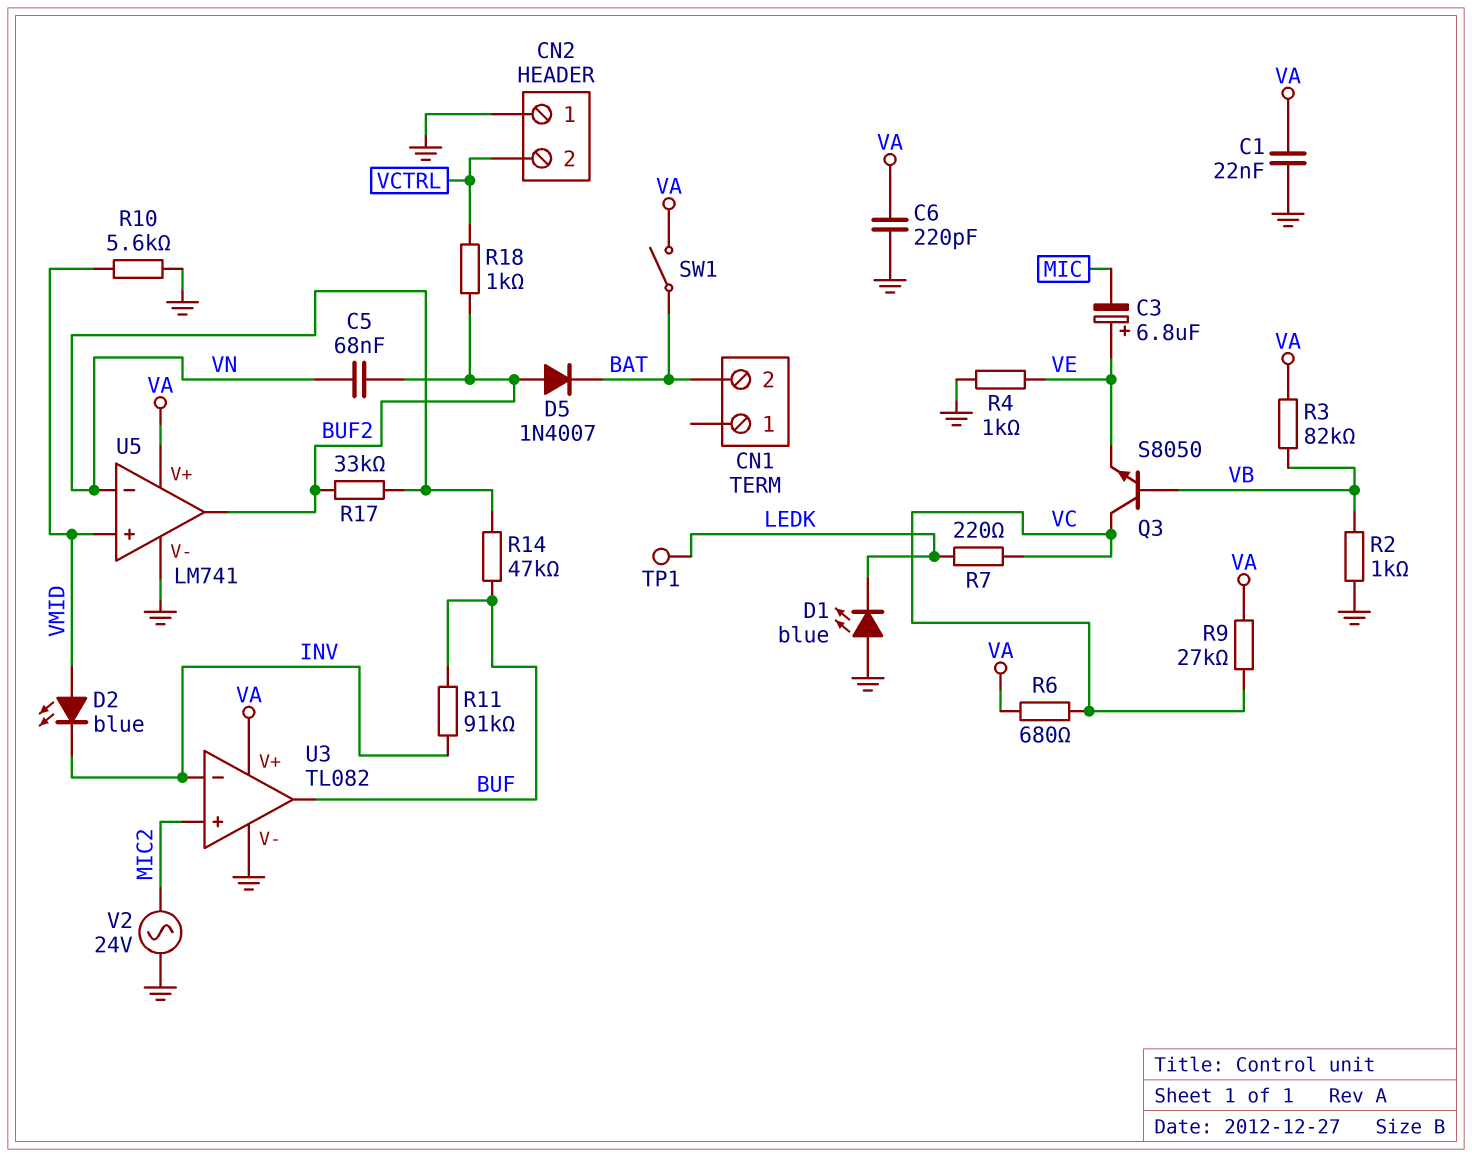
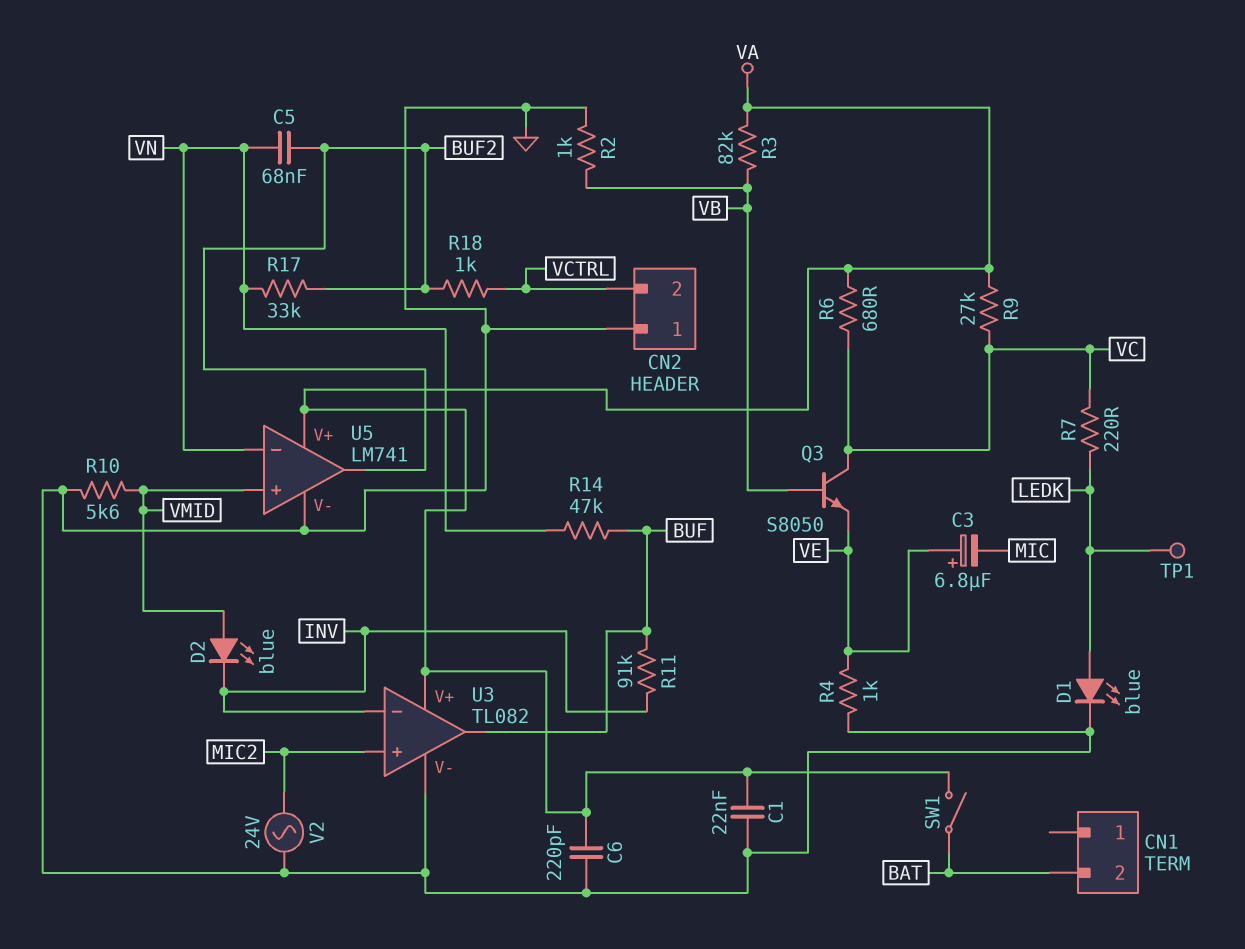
D1: LED blue (A GND, K LEDK) -> LED blue (A LEDK, K GND)
D5: diode 1N4007 (A BUF2, K BAT) -> none

